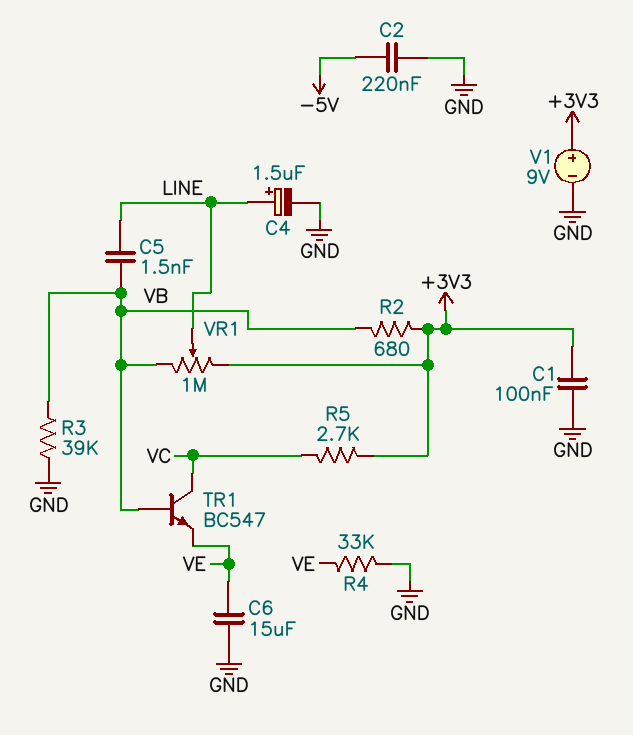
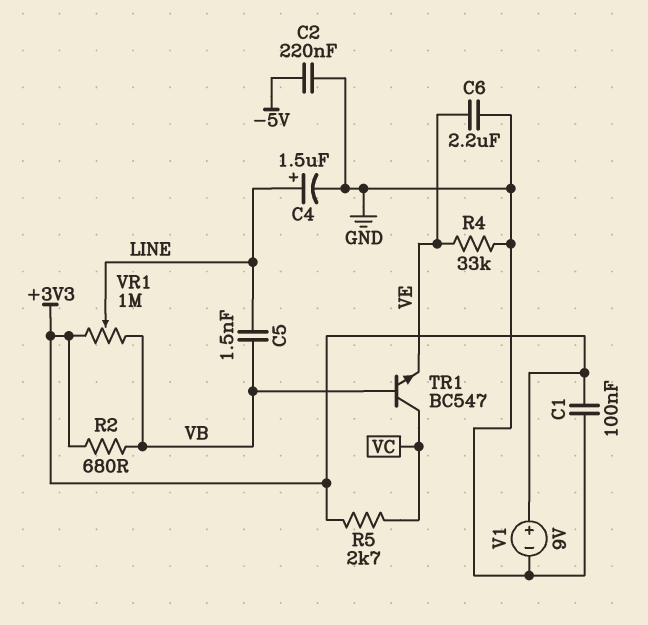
C6: 15uF (GND, VE) -> 2.2uF (GND, VE)
R3: 39k (GND, VB) -> none

